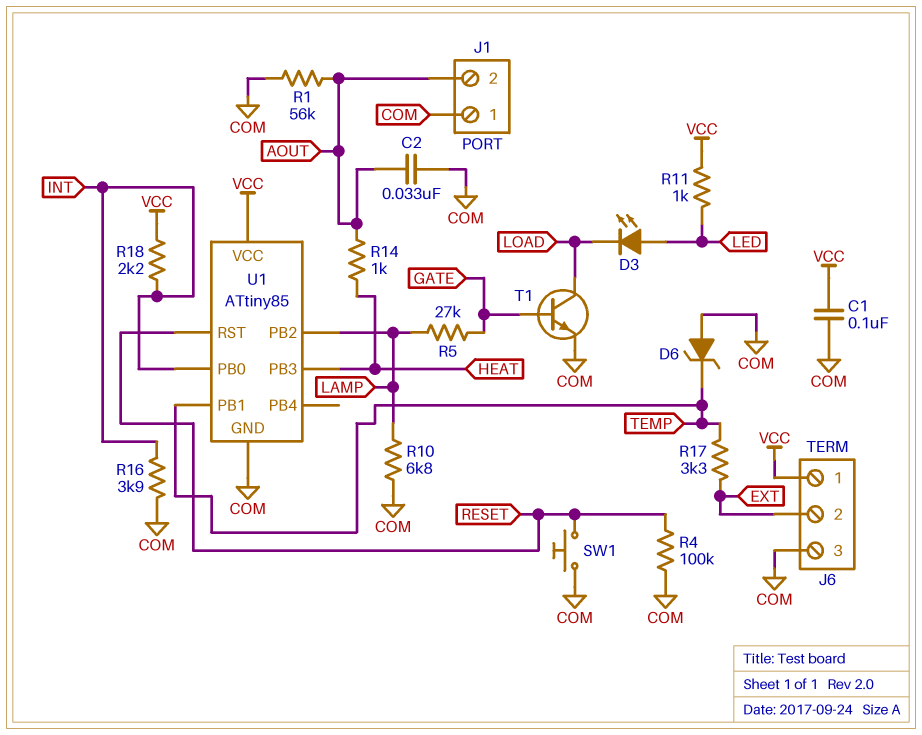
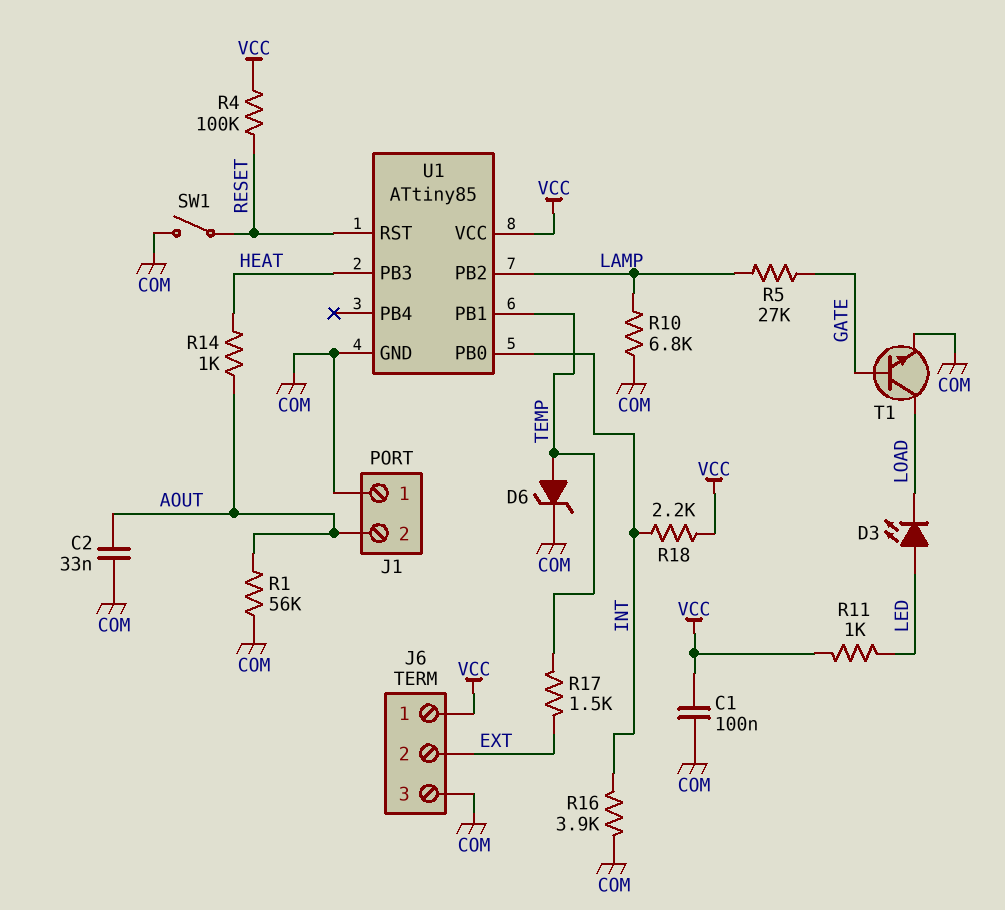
D6: zener (A COM, K TEMP) -> zener (A TEMP, K COM)
R4: 100k (COM, RESET) -> 100k (RESET, VCC)
R17: 3.3k (EXT, TEMP) -> 1.5k (EXT, TEMP)
SW1: button (COM, RESET) -> switch (COM, RESET)

